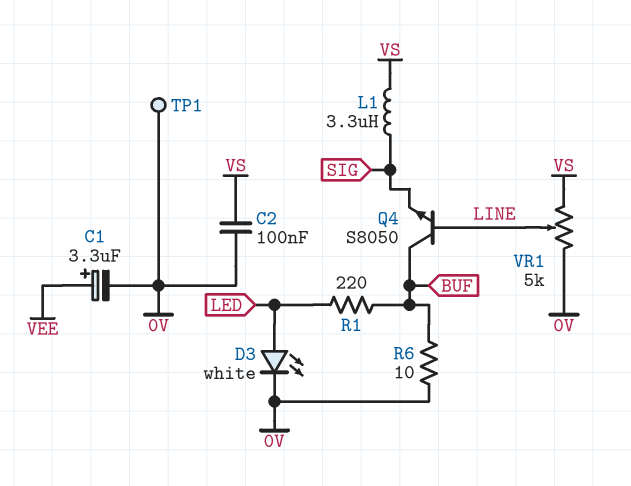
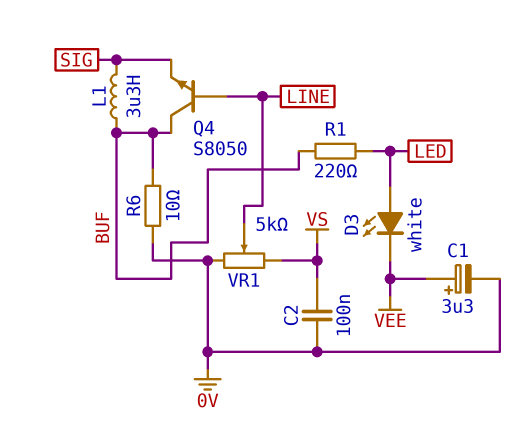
D3: LED white (A LED, K 0V) -> LED white (A LED, K VEE)
L1: 3.3uH (SIG, VS) -> 3.3uH (BUF, SIG)
TP1: test point (0V) -> none

